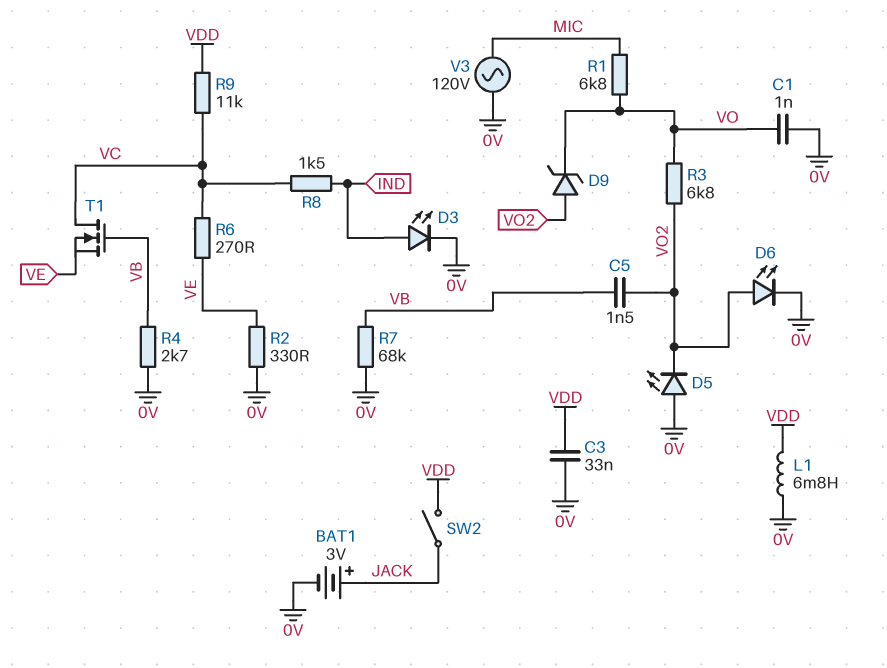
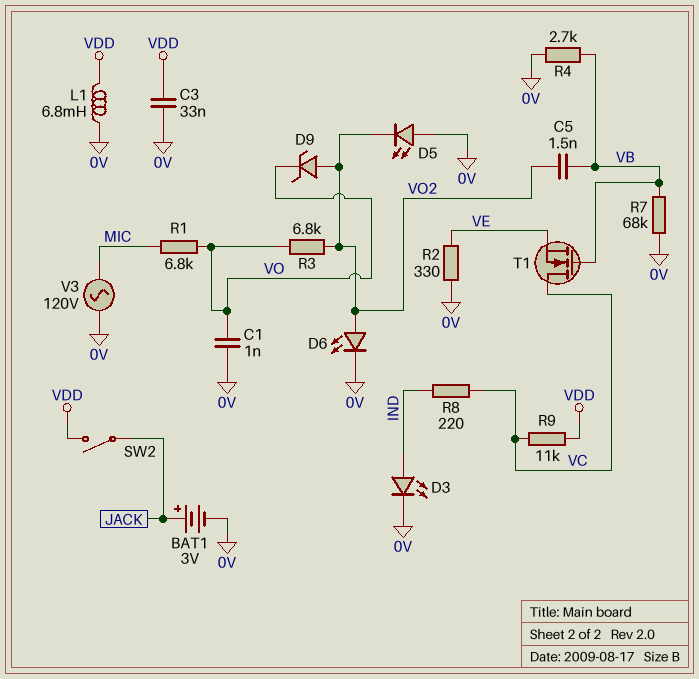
R6: 270 (VC, VE) -> none
R8: 1.5k (IND, VC) -> 220 (IND, VC)

